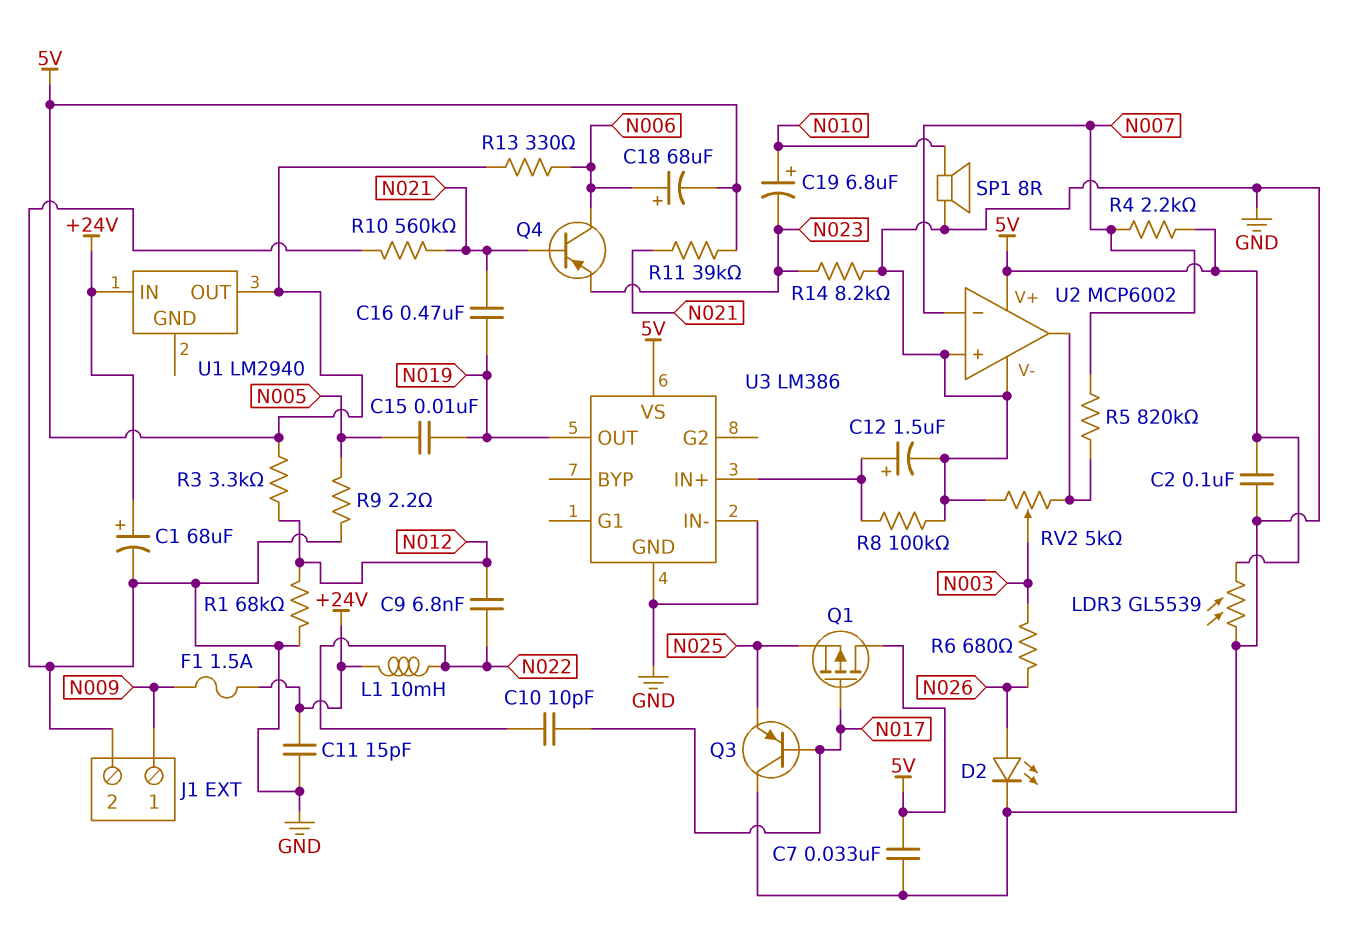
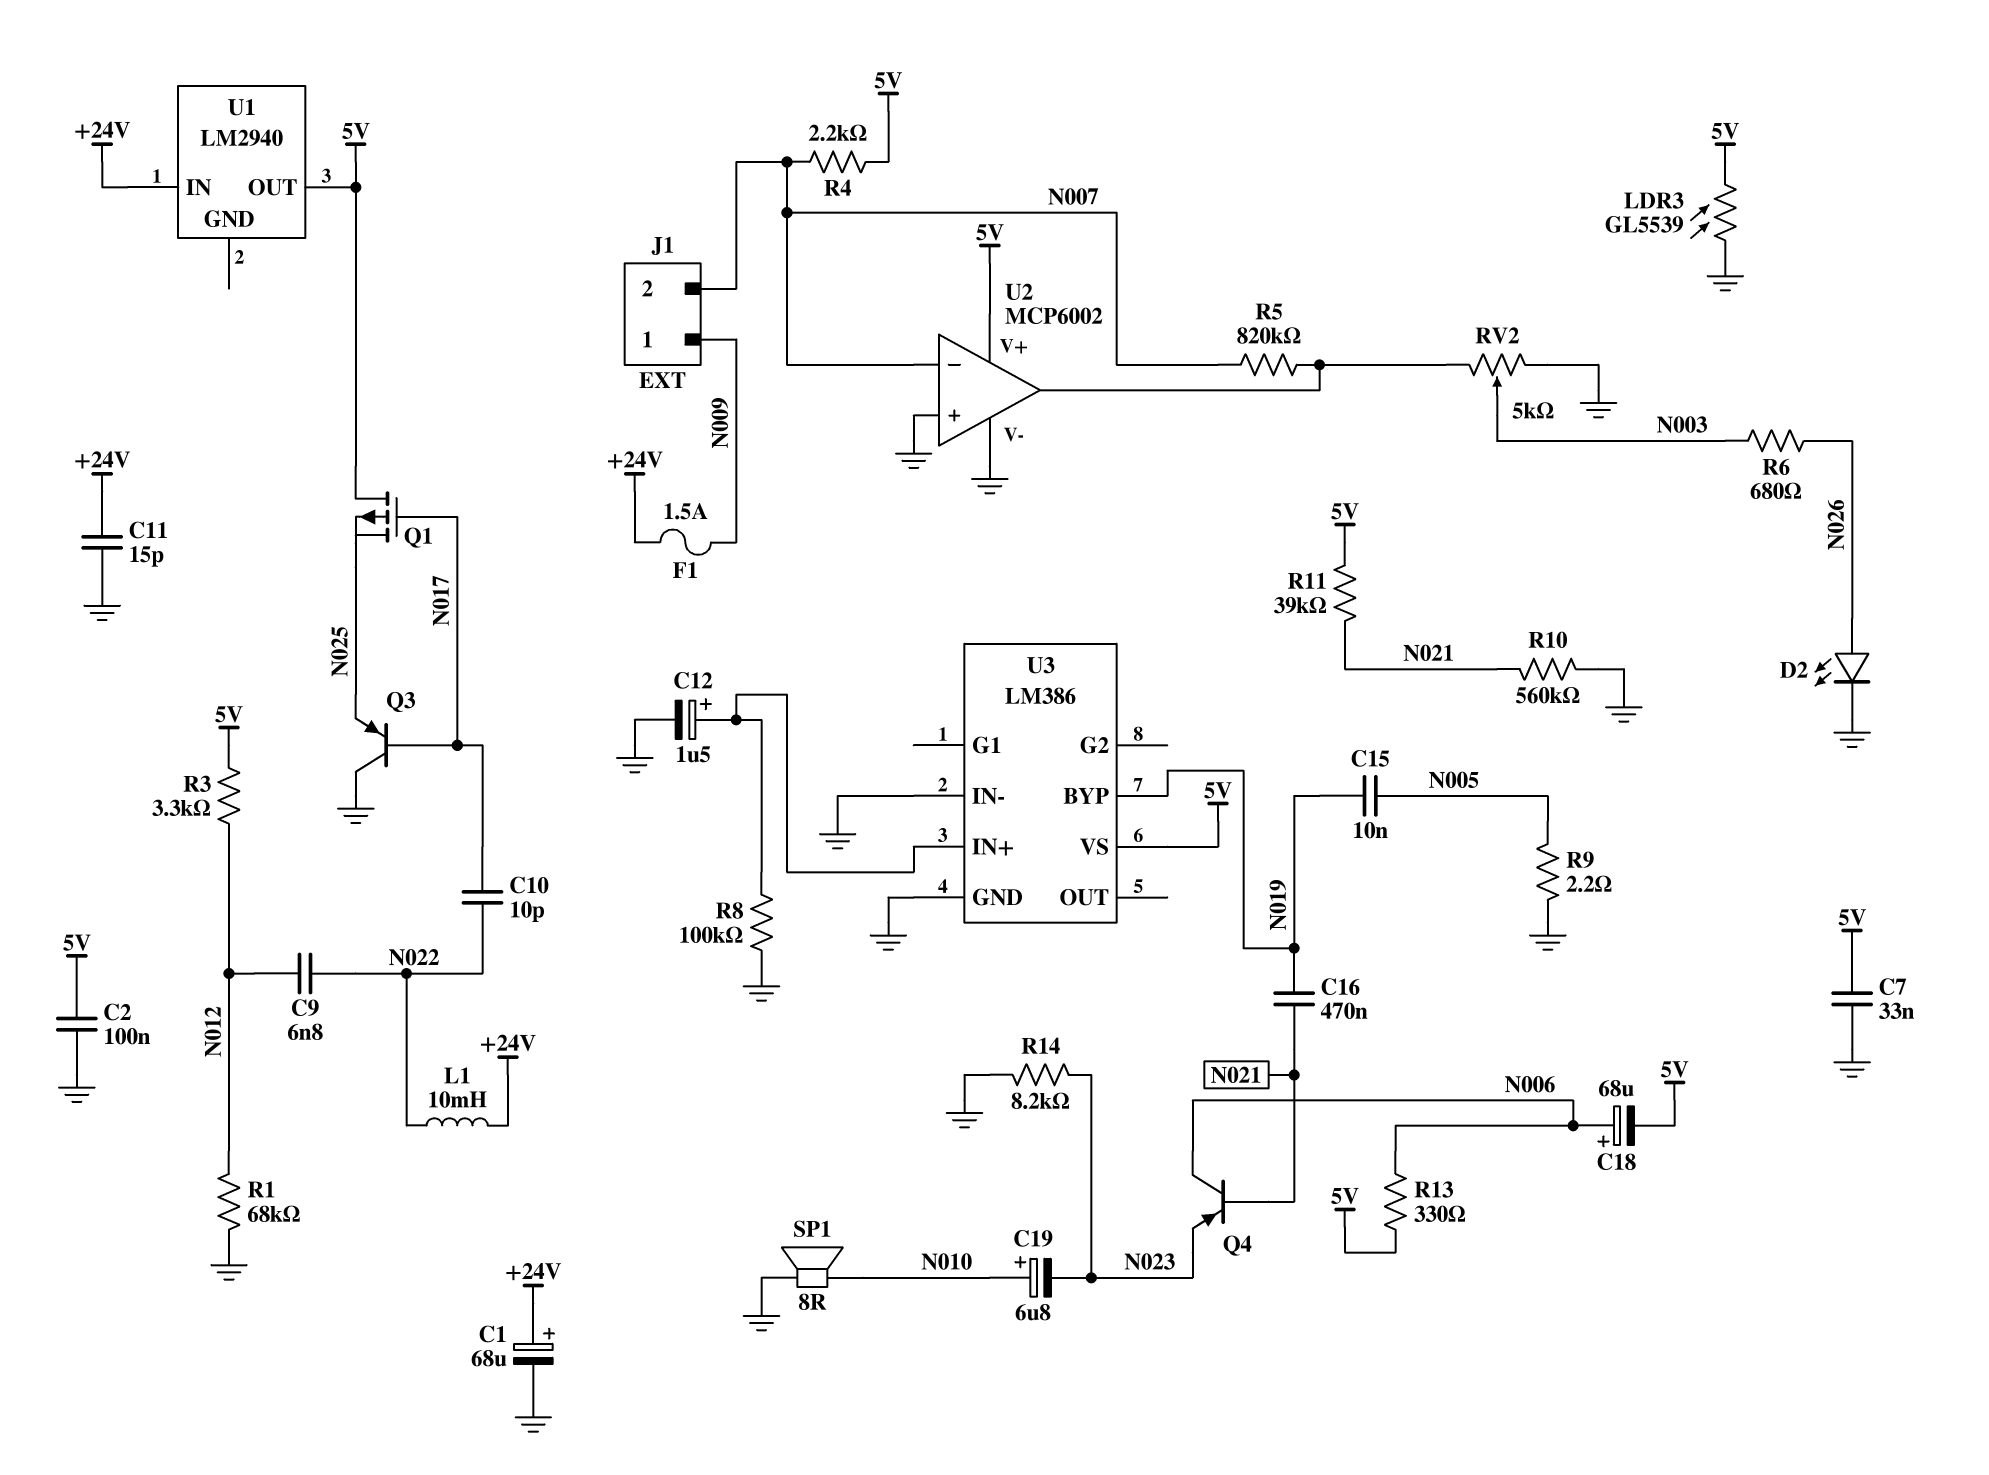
J1 pin 2: GND -> N007
U3 pin BYP: none -> N019
U3 pin OUT: N019 -> none

